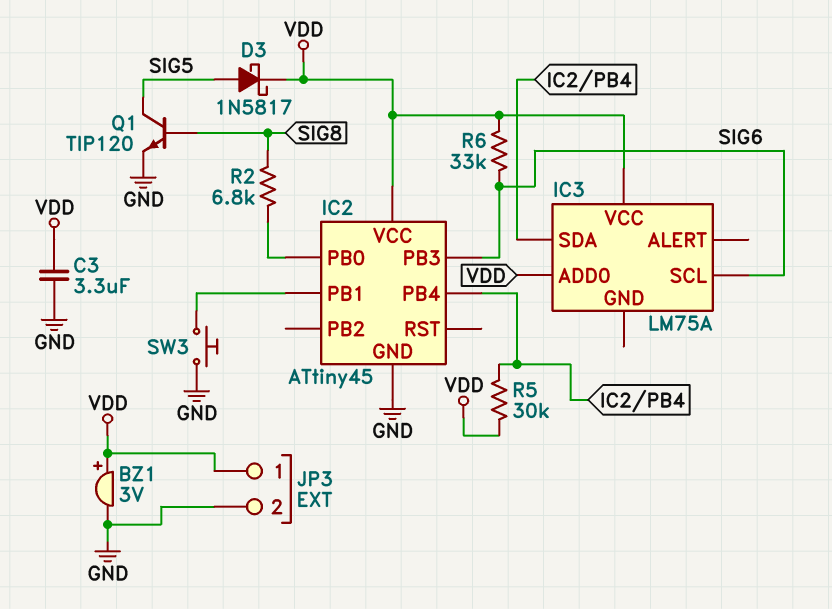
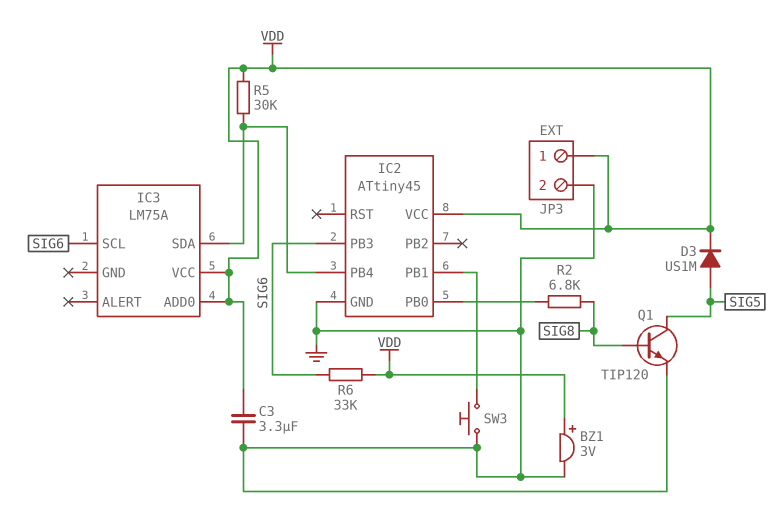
D3: schottky 1N5817 (A SIG5, K VDD) -> diode US1M (A SIG5, K VDD)

